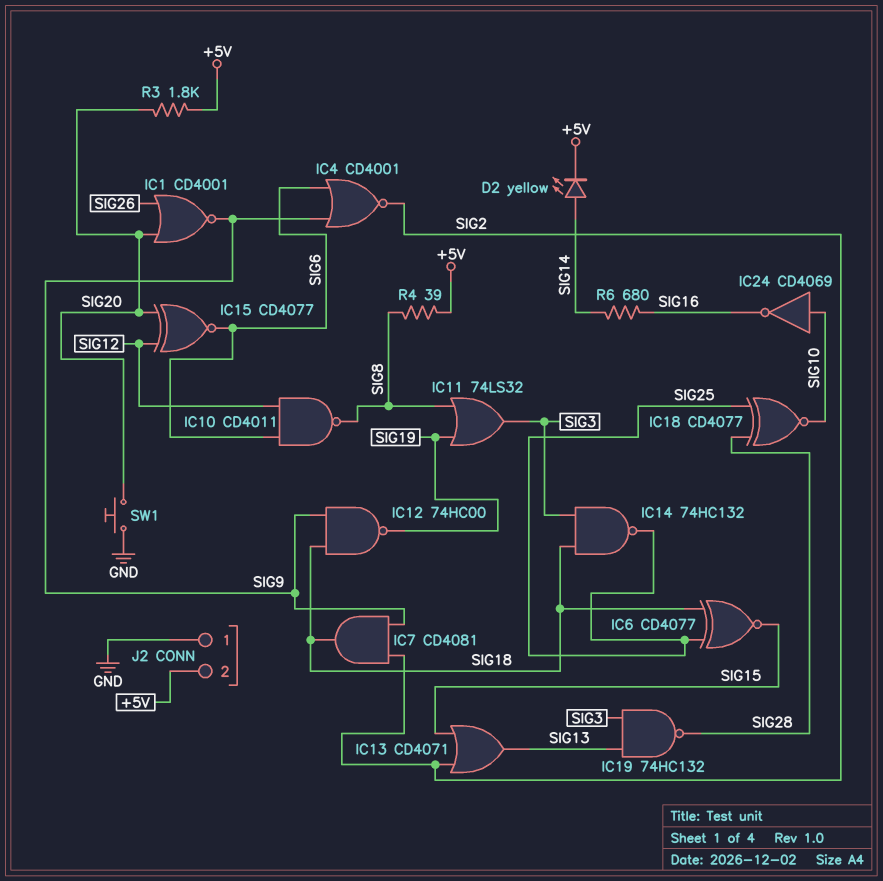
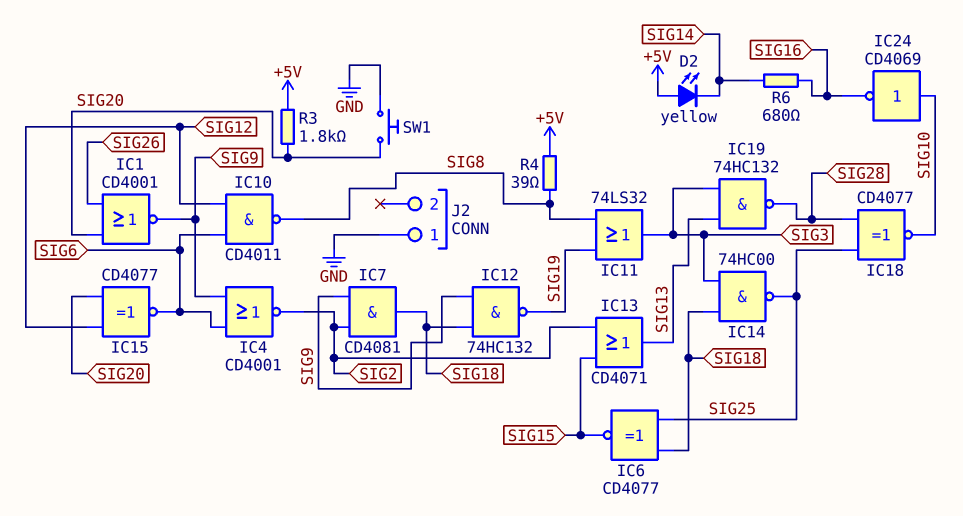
D2: LED yellow (A SIG14, K +5V) -> LED yellow (A +5V, K SIG14)
IC12: NAND 74HC00 (in SIG9, in SIG18, out SIG19) -> NAND 74HC132 (in SIG9, in SIG18, out SIG19)
IC14: NAND 74HC132 (in SIG3, in SIG18, out SIG25) -> NAND 74HC00 (in SIG3, in SIG18, out SIG25)
J2 pin 2: +5V -> none

